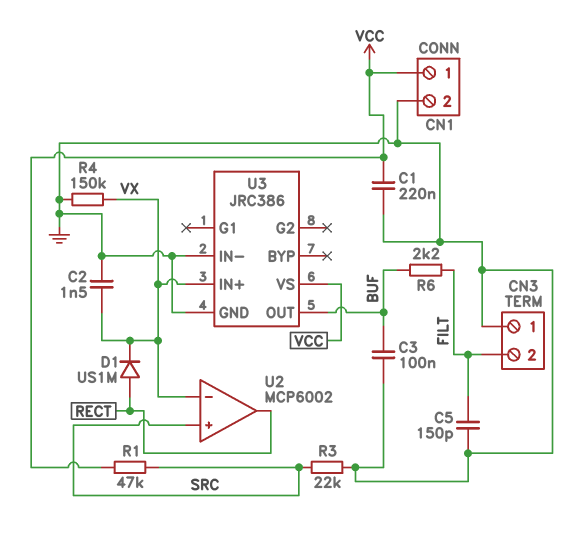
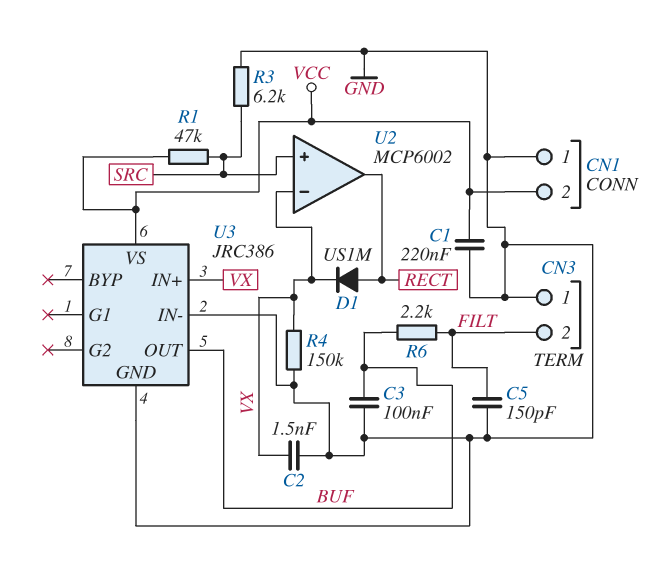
CN1 pin 1: VCC -> GND
CN1 pin 2: GND -> VCC
R3: 22k (GND, SRC) -> 6.2k (GND, SRC)

